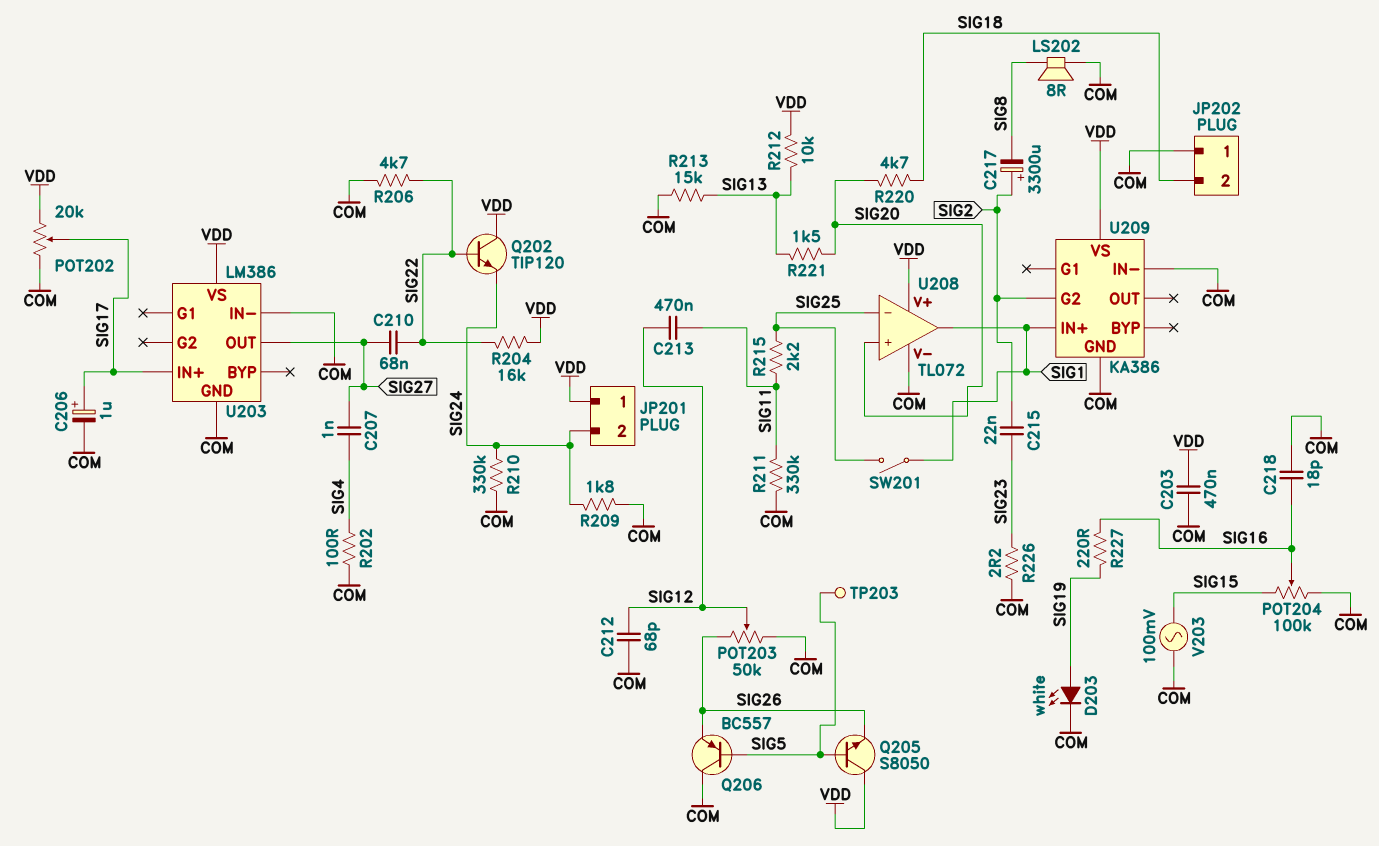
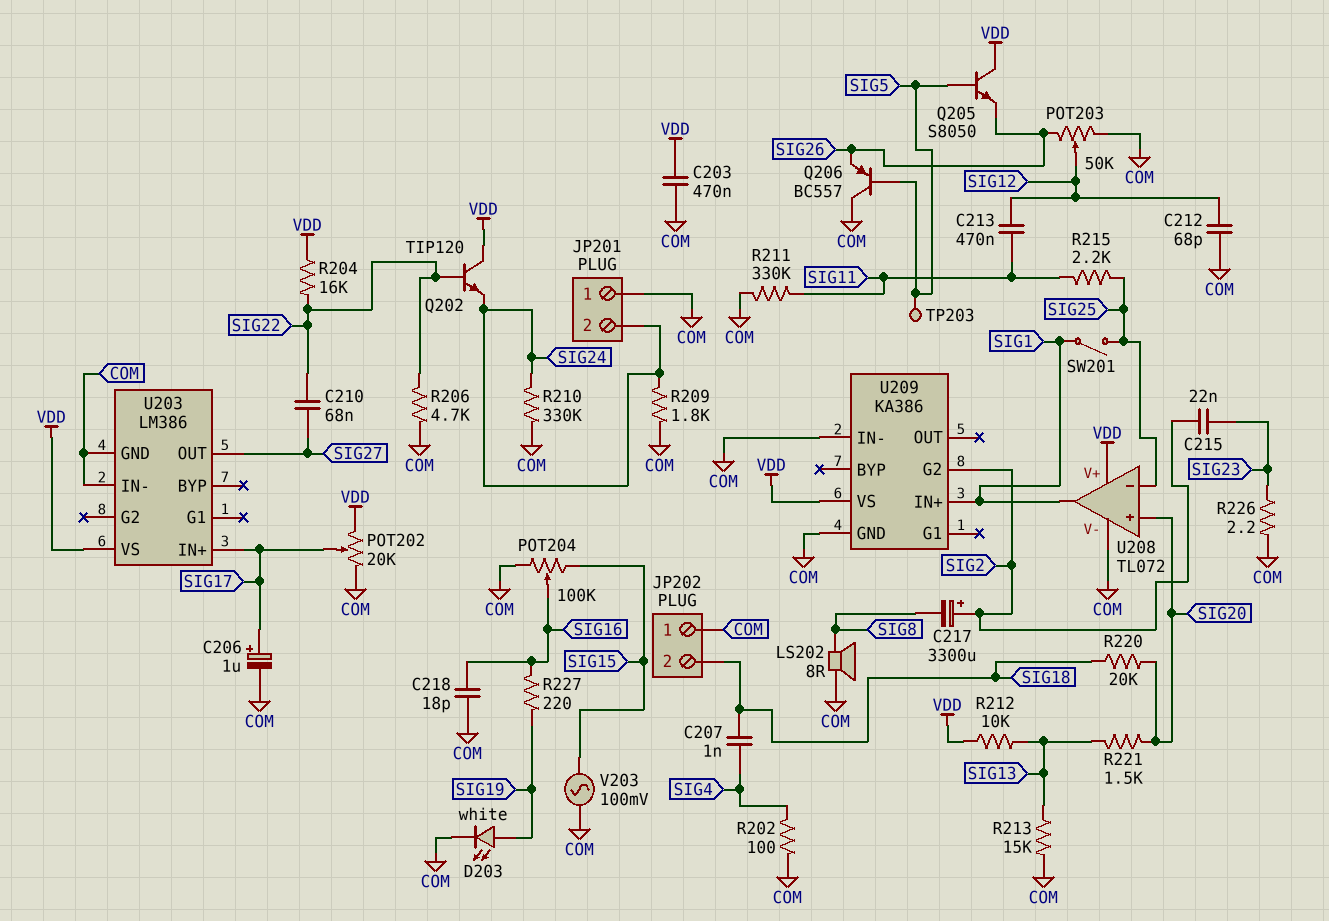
C207: 1nF (SIG4, SIG27) -> 1nF (SIG4, SIG18)
JP201 pin 1: VDD -> COM
R220: 4.7k (SIG18, SIG20) -> 20k (SIG18, SIG20)

